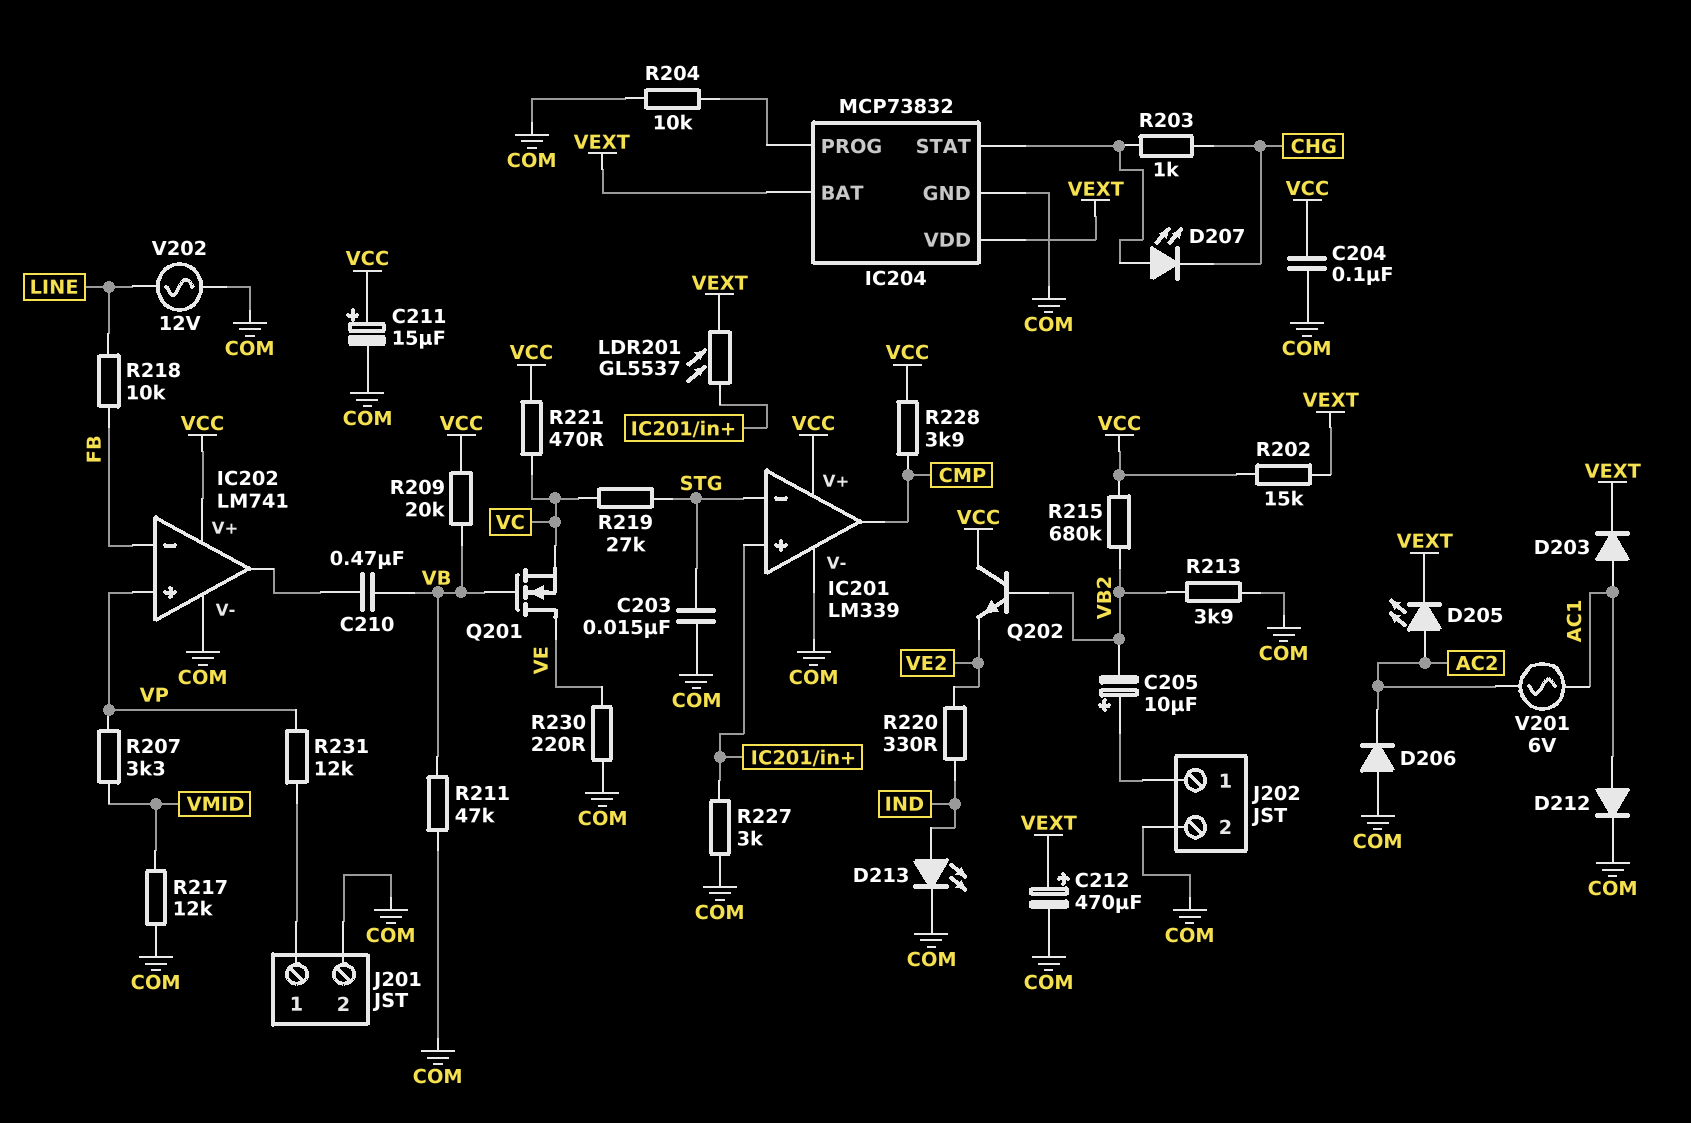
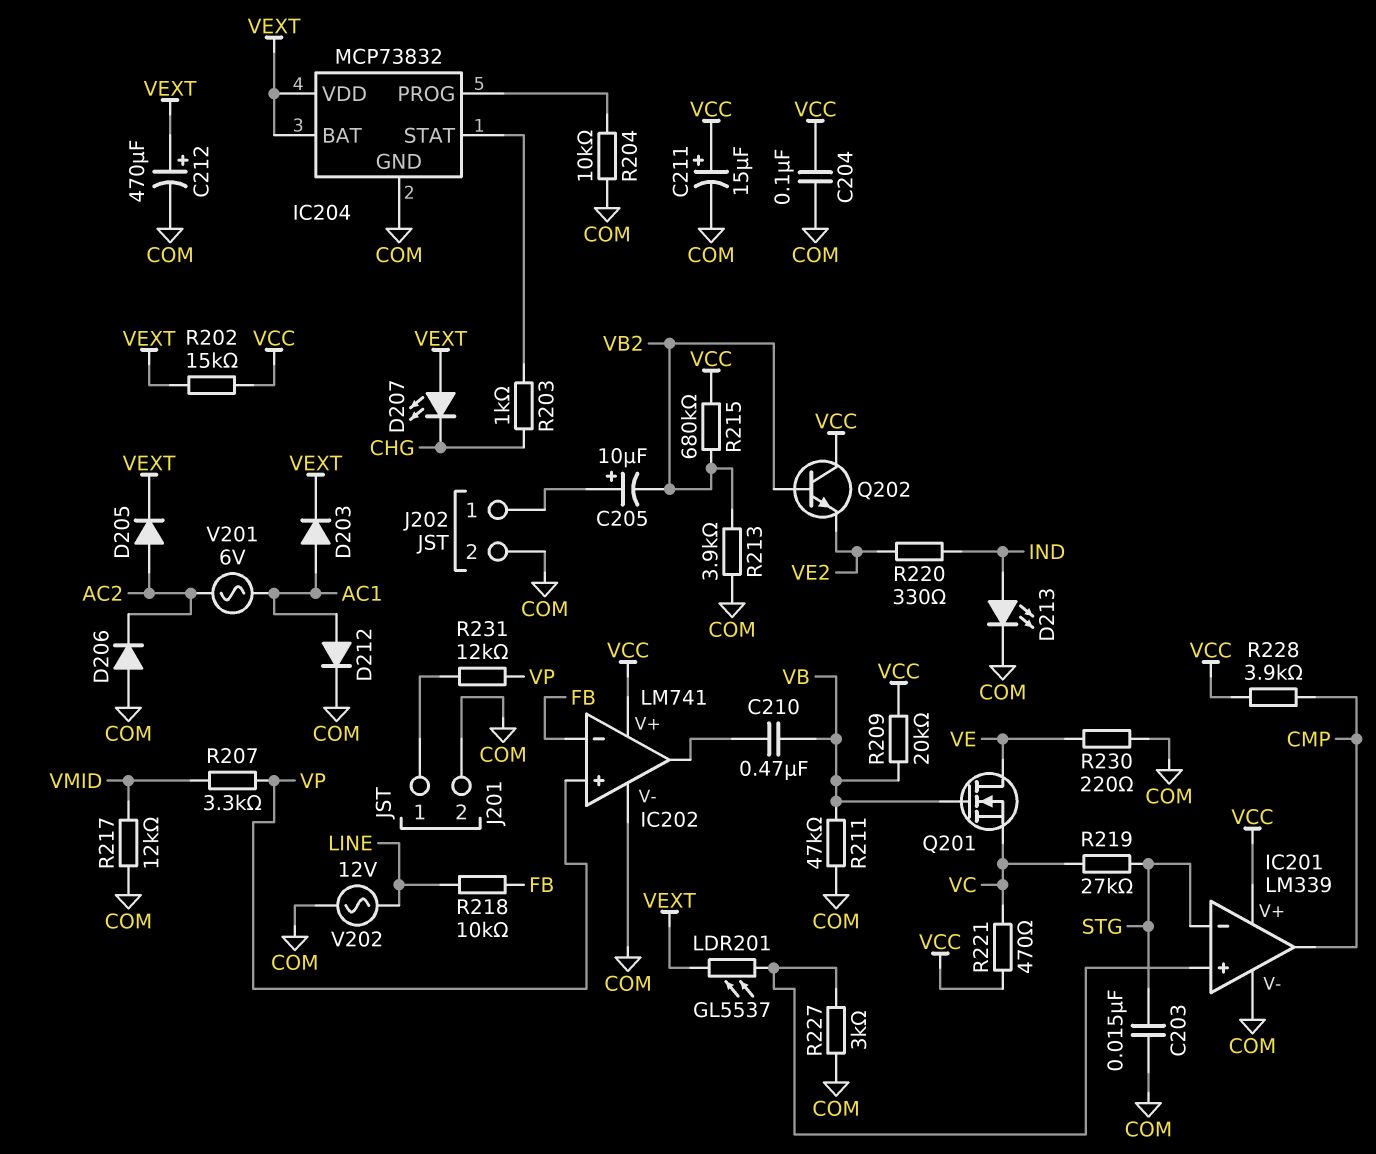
D205: LED (A AC2, K VEXT) -> diode (A AC2, K VEXT)
D207: LED (A IC204/STAT, K CHG) -> LED (A VEXT, K CHG)

